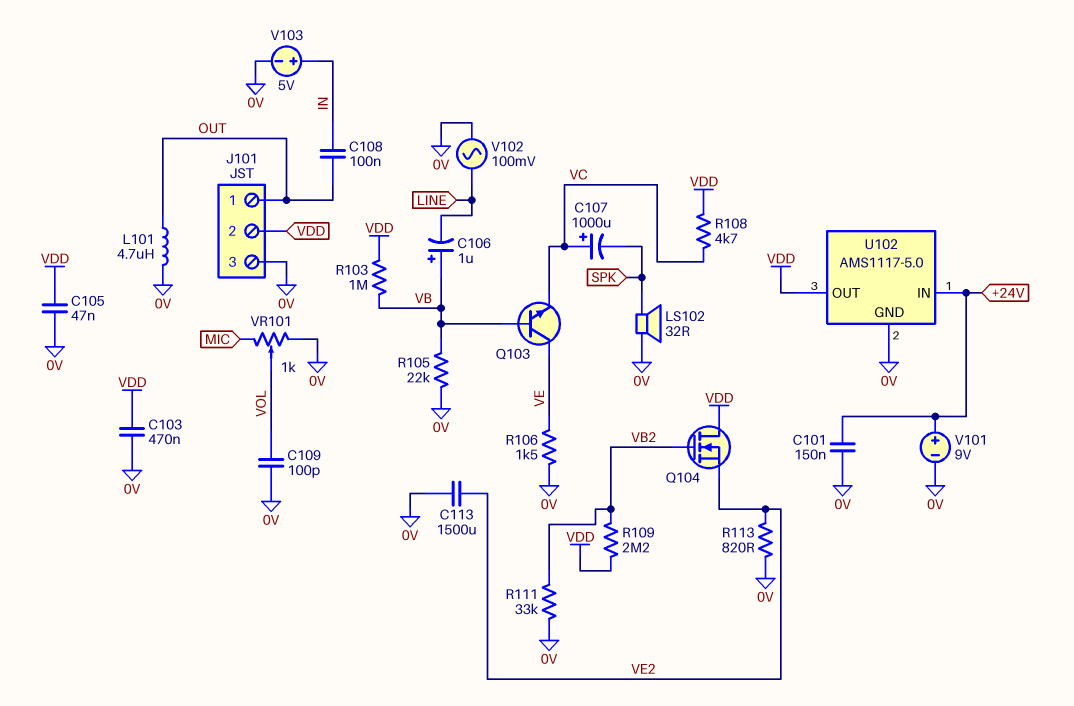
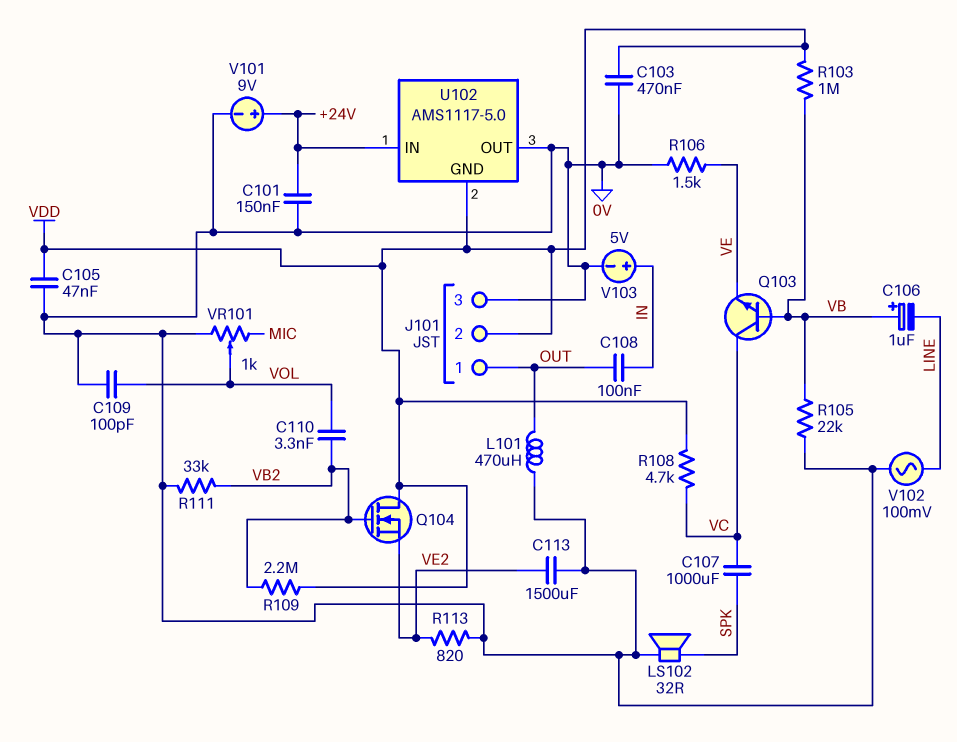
C107: 1000uF (plus VC, minus SPK) -> 1000uF (SPK, VC)
C110: none -> 3.3nF (VB2, VOL)
L101: 4.7uH (0V, OUT) -> 470uH (0V, OUT)
Q103: NPN (B VB, C VE, E VC) -> NPN (B VB, C VC, E VE)
U102 pin GND: 0V -> VDD
U102 pin OUT: VDD -> 0V

